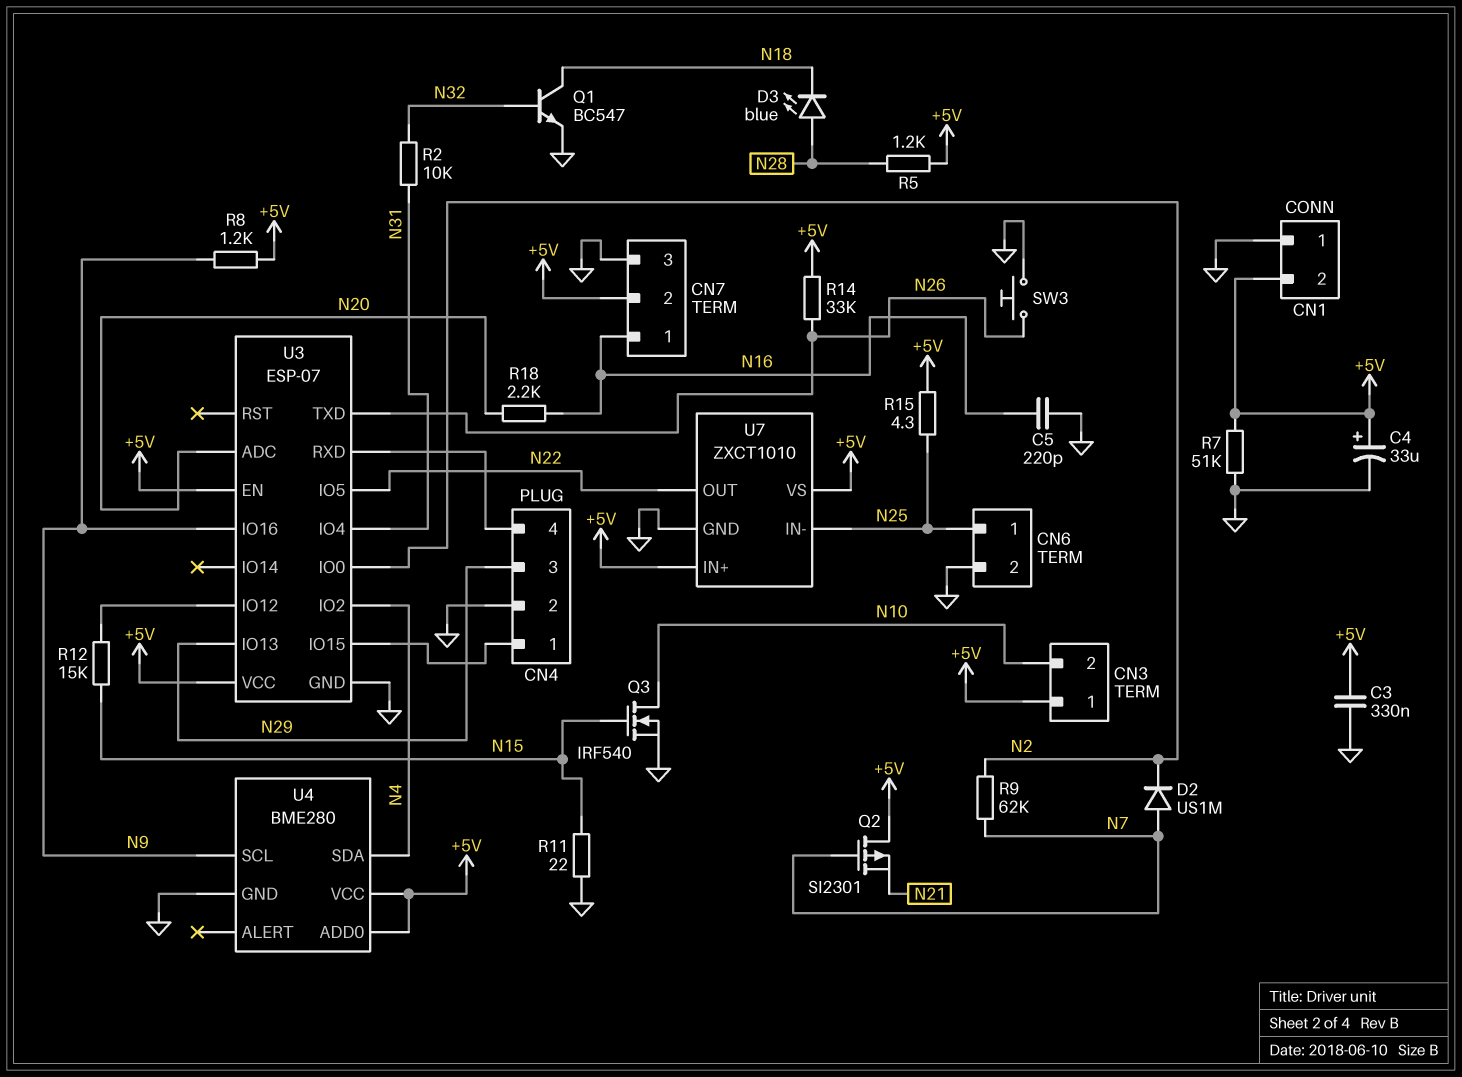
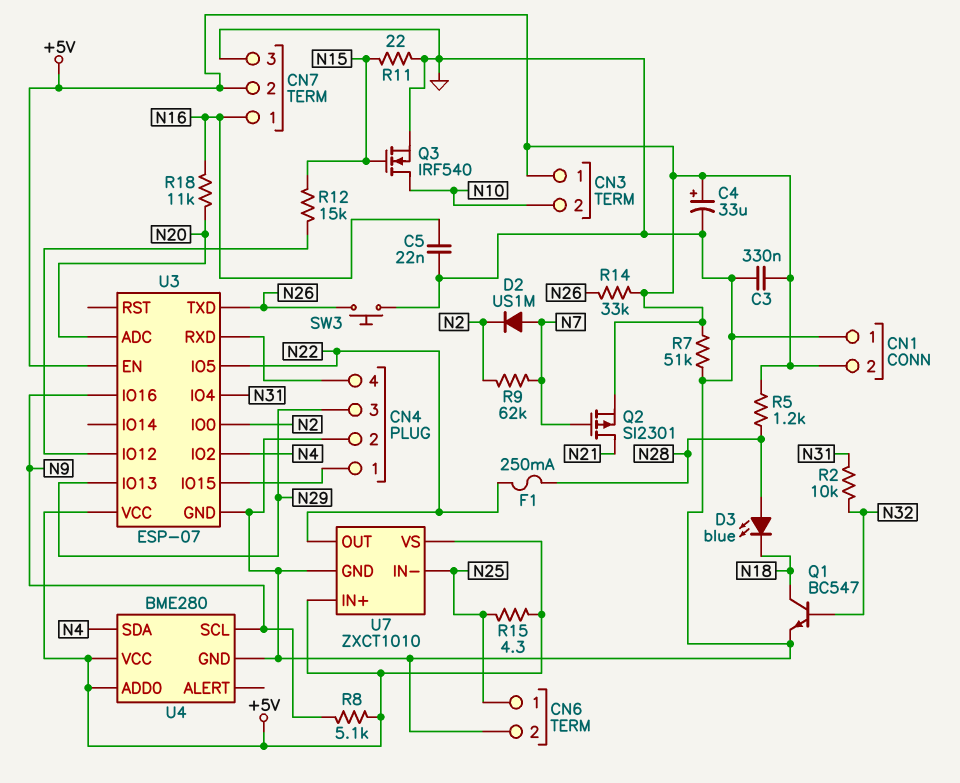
C5: 220pF (GND, N16) -> 22nF (GND, N16)
F1: none -> 250mA (N22, N28)
Q2: PMOS SI2301 (G N7, D +5V, S N21) -> PMOS SI2301 (G N7, D N21, S +5V)
R8: 1.2k (+5V, N9) -> 5.1k (+5V, N9)
R18: 2.2k (N16, N20) -> 11k (N16, N20)

